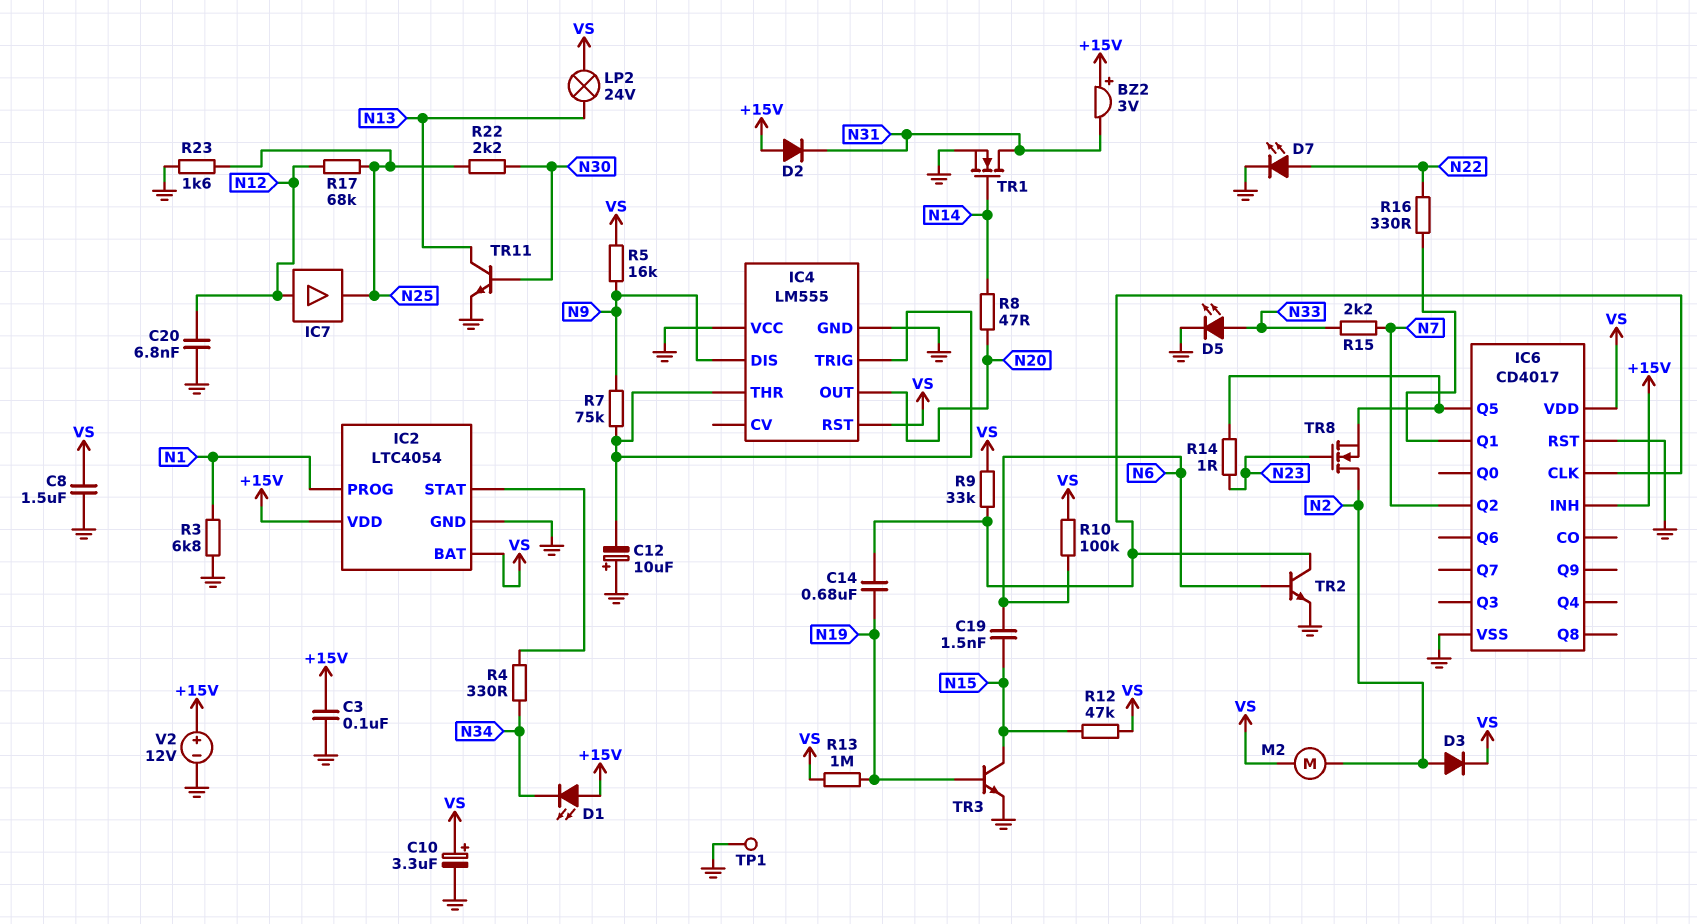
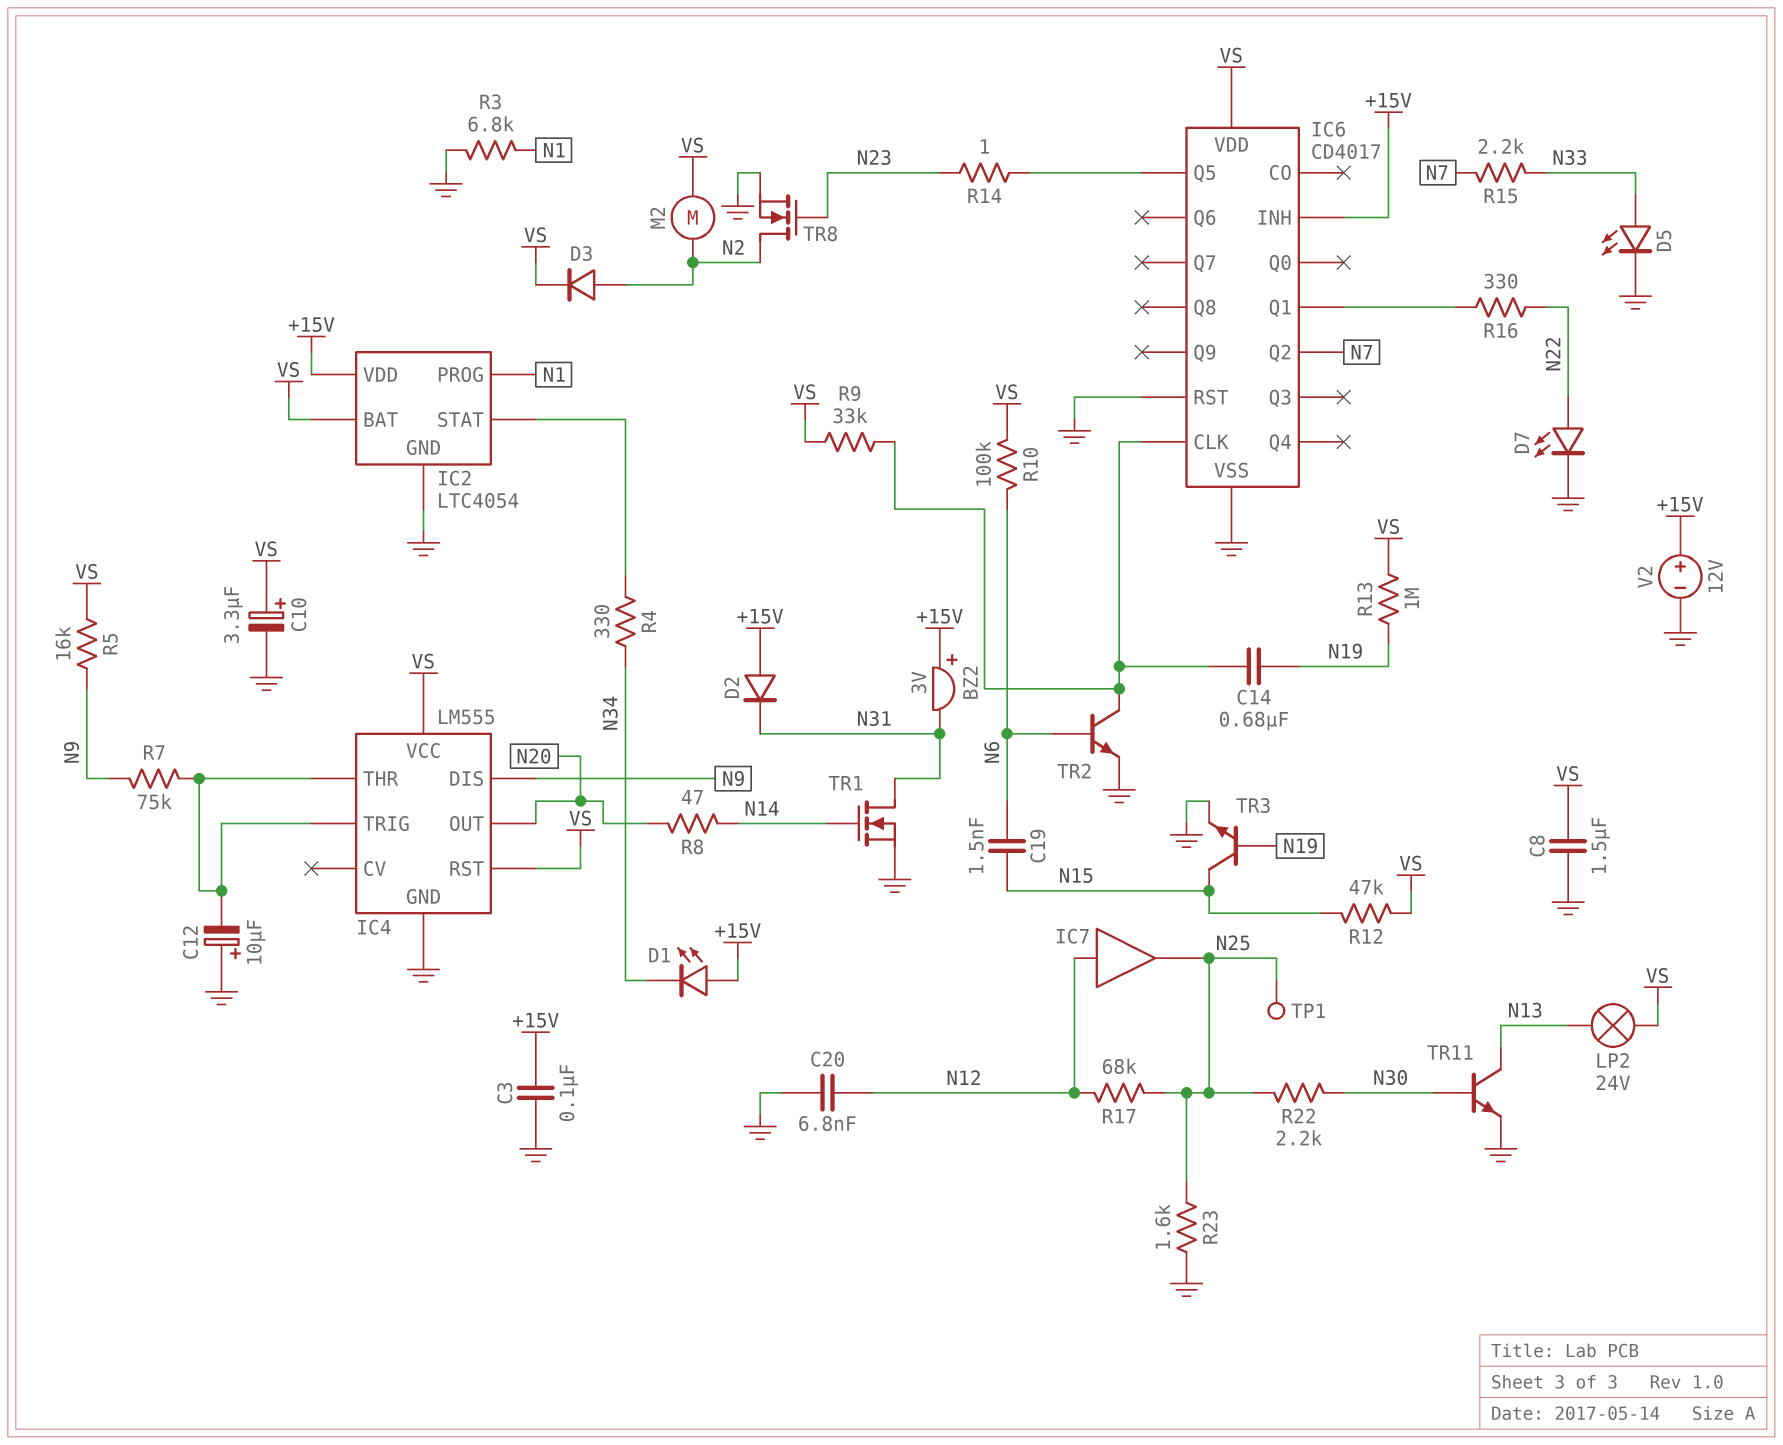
IC4 pin VCC: GND -> VS
TP1: test point (GND) -> test point (N25)
TR8: NMOS (G N23, D N2, S IC6/Q5) -> NMOS (G N23, D N2, S GND)

